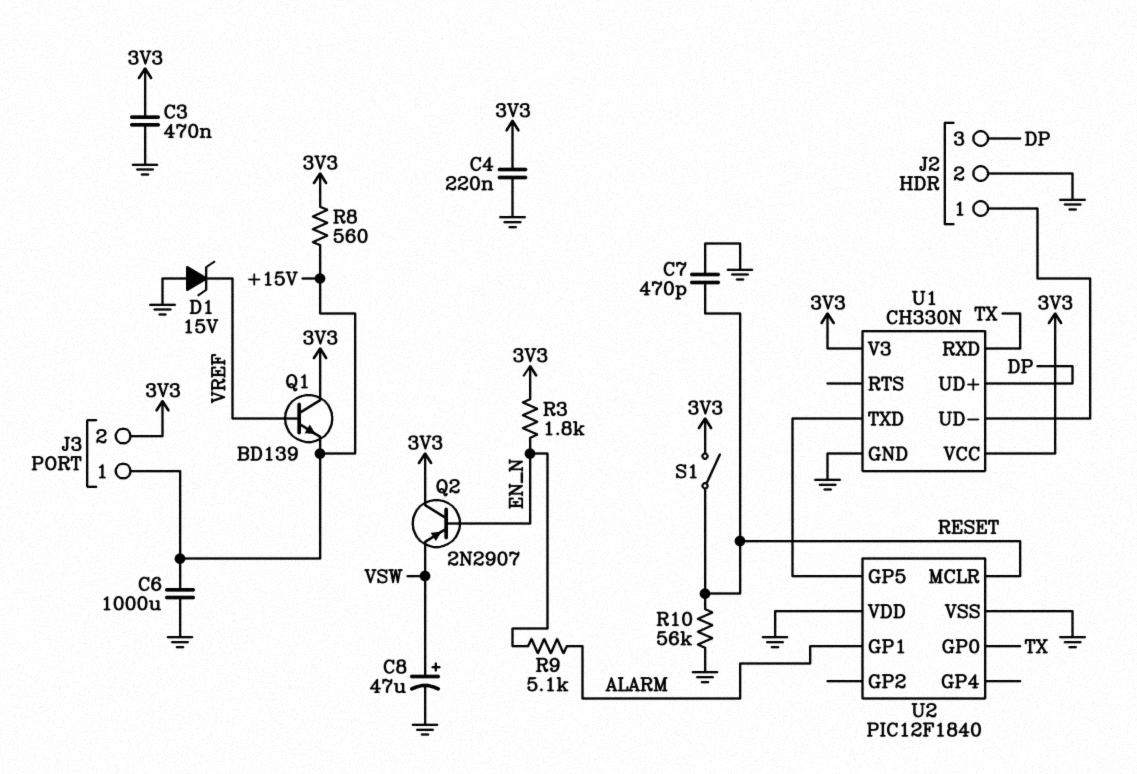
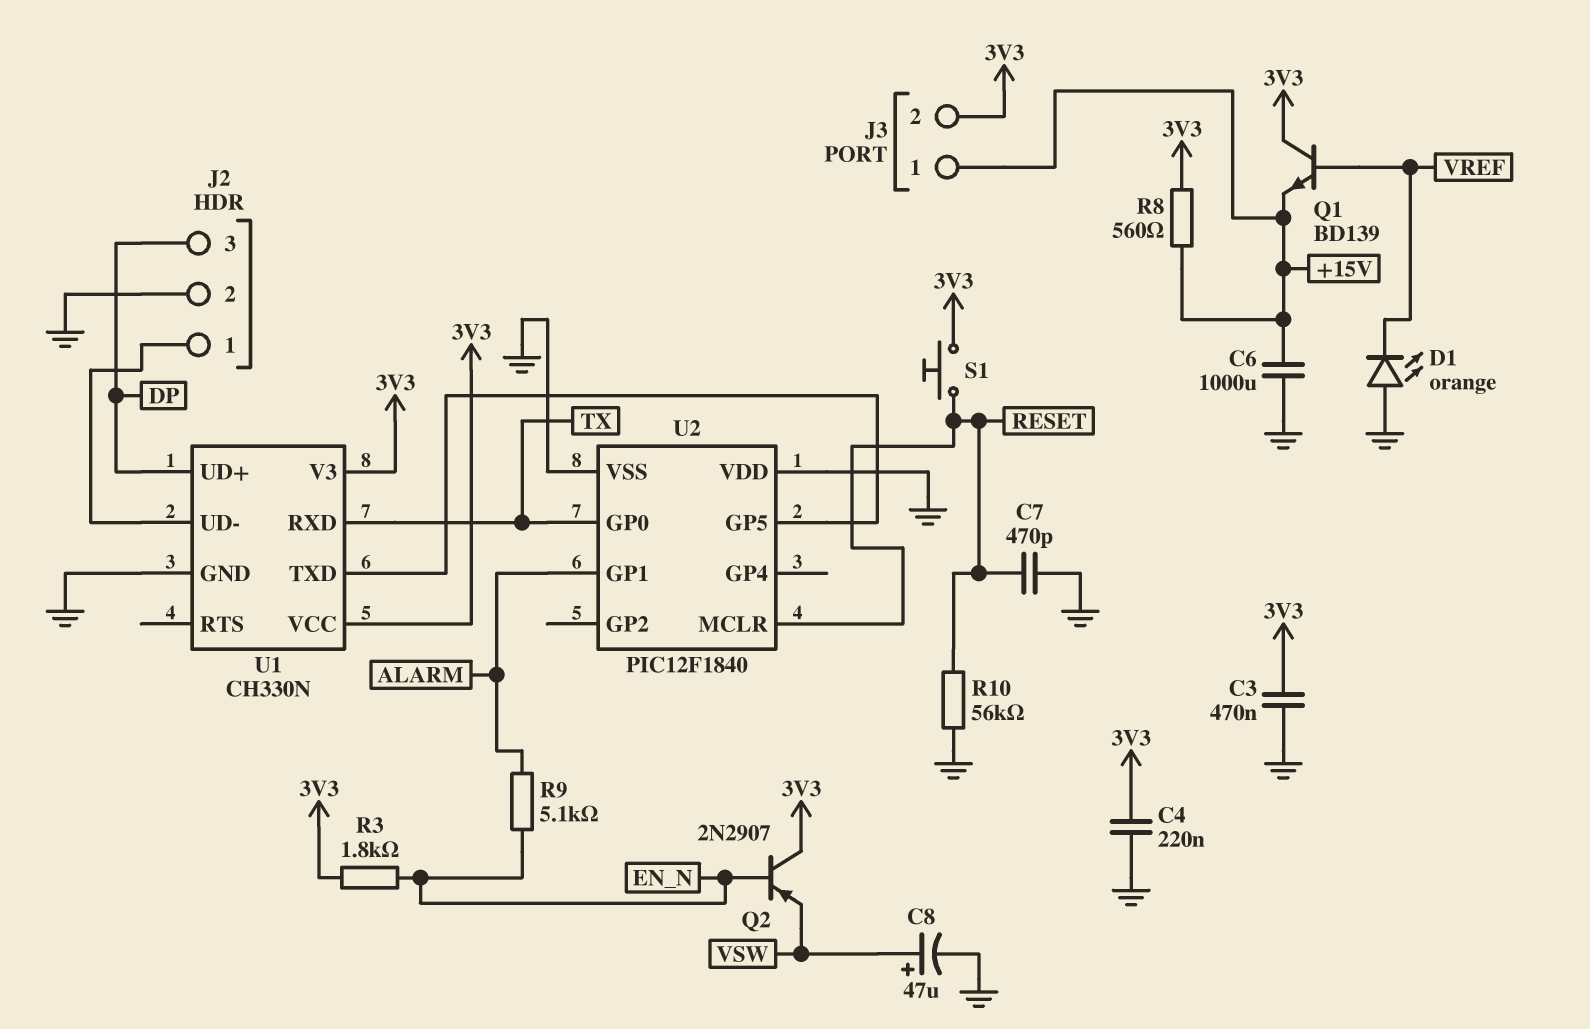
D1: zener 15V (A GND, K VREF) -> LED orange (A GND, K VREF)
S1: switch (3V3, RESET) -> button (3V3, RESET)

